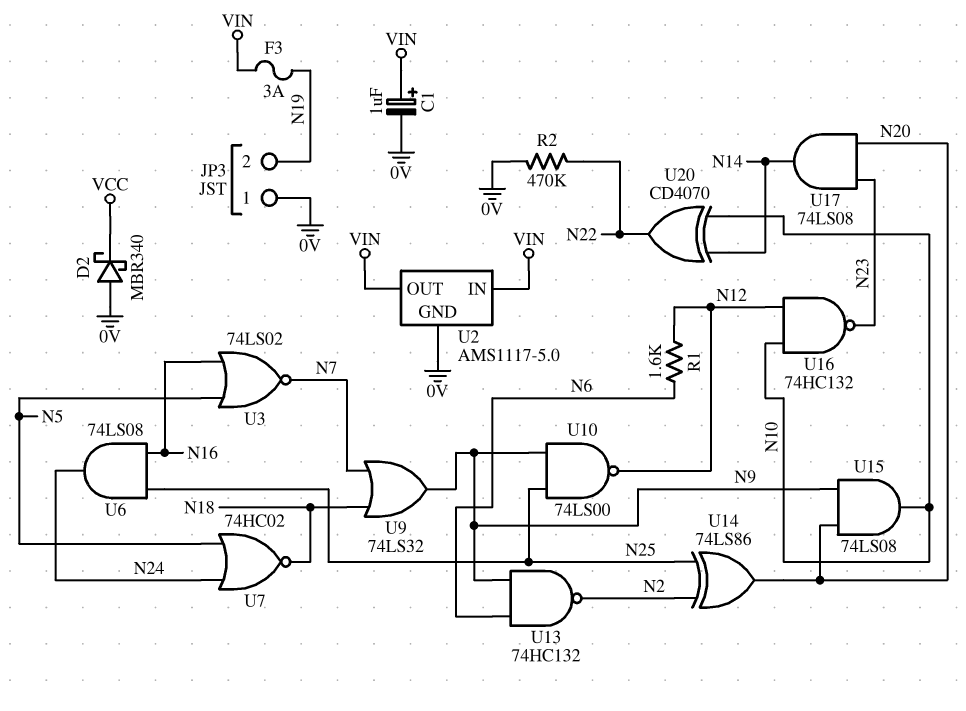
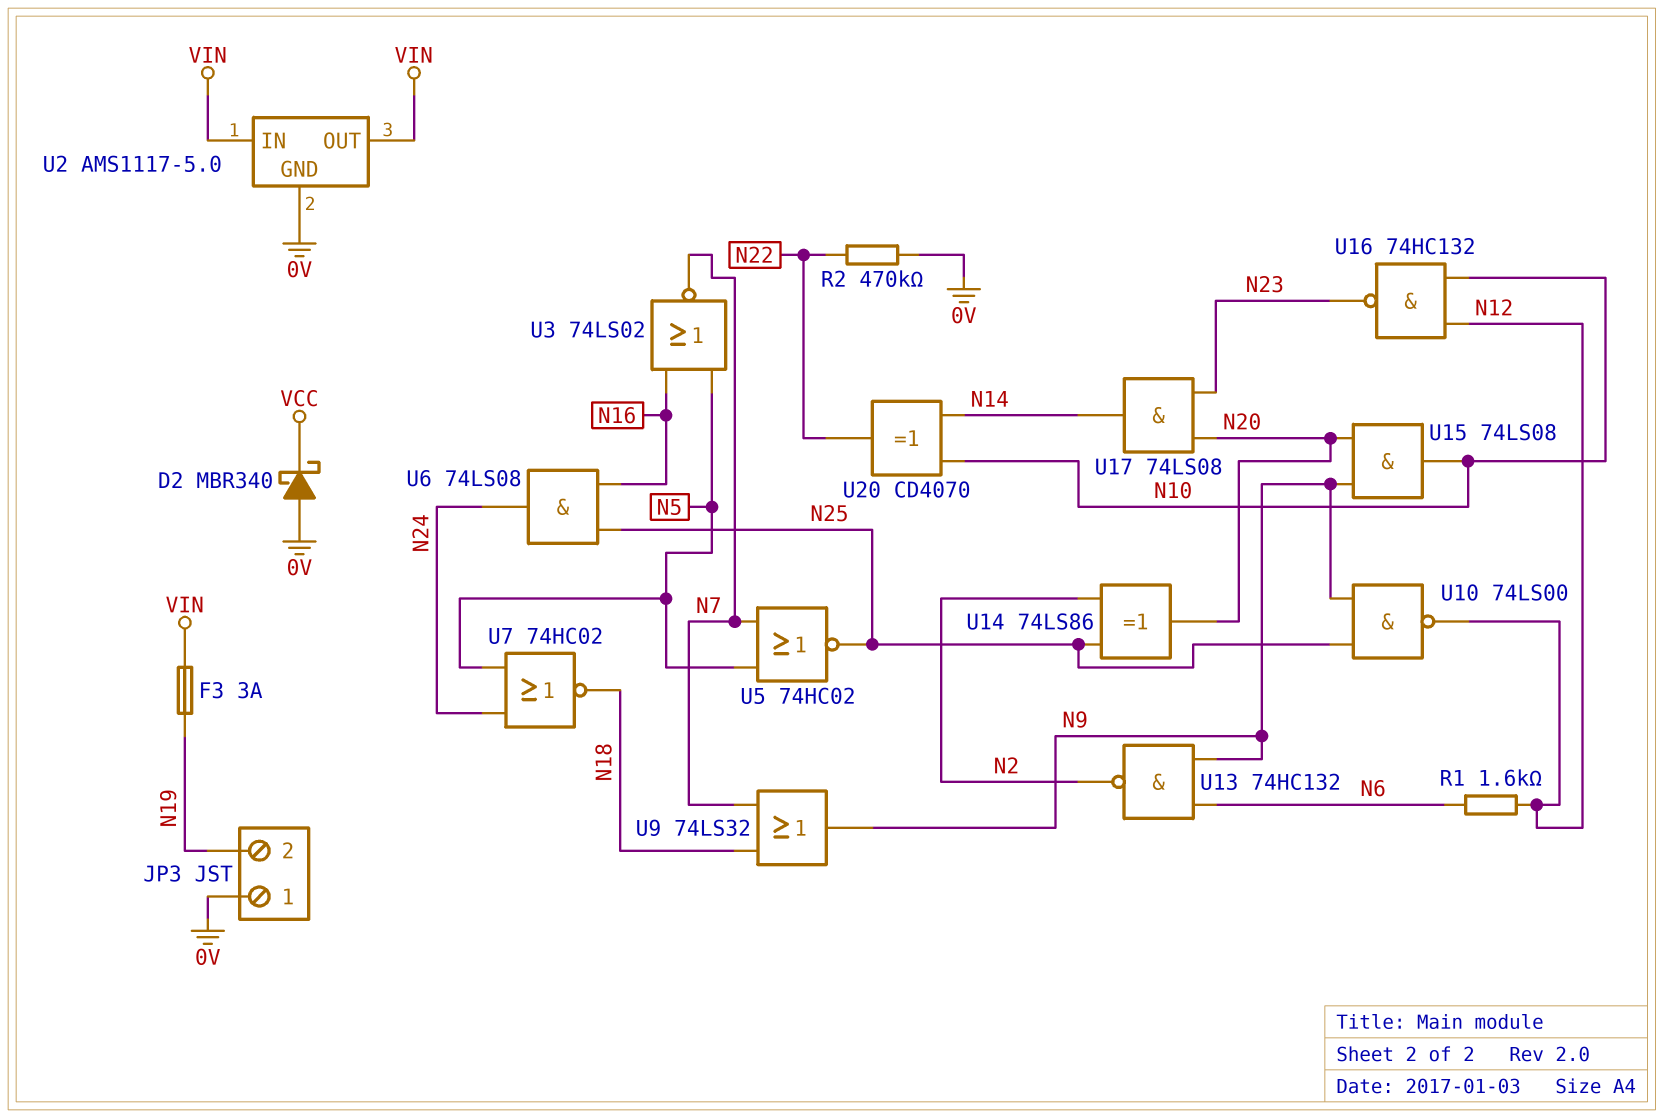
C1: 1uF (plus VIN, minus 0V) -> none
U5: none -> NOR 74HC02 (in N5, in N7, out N25)

